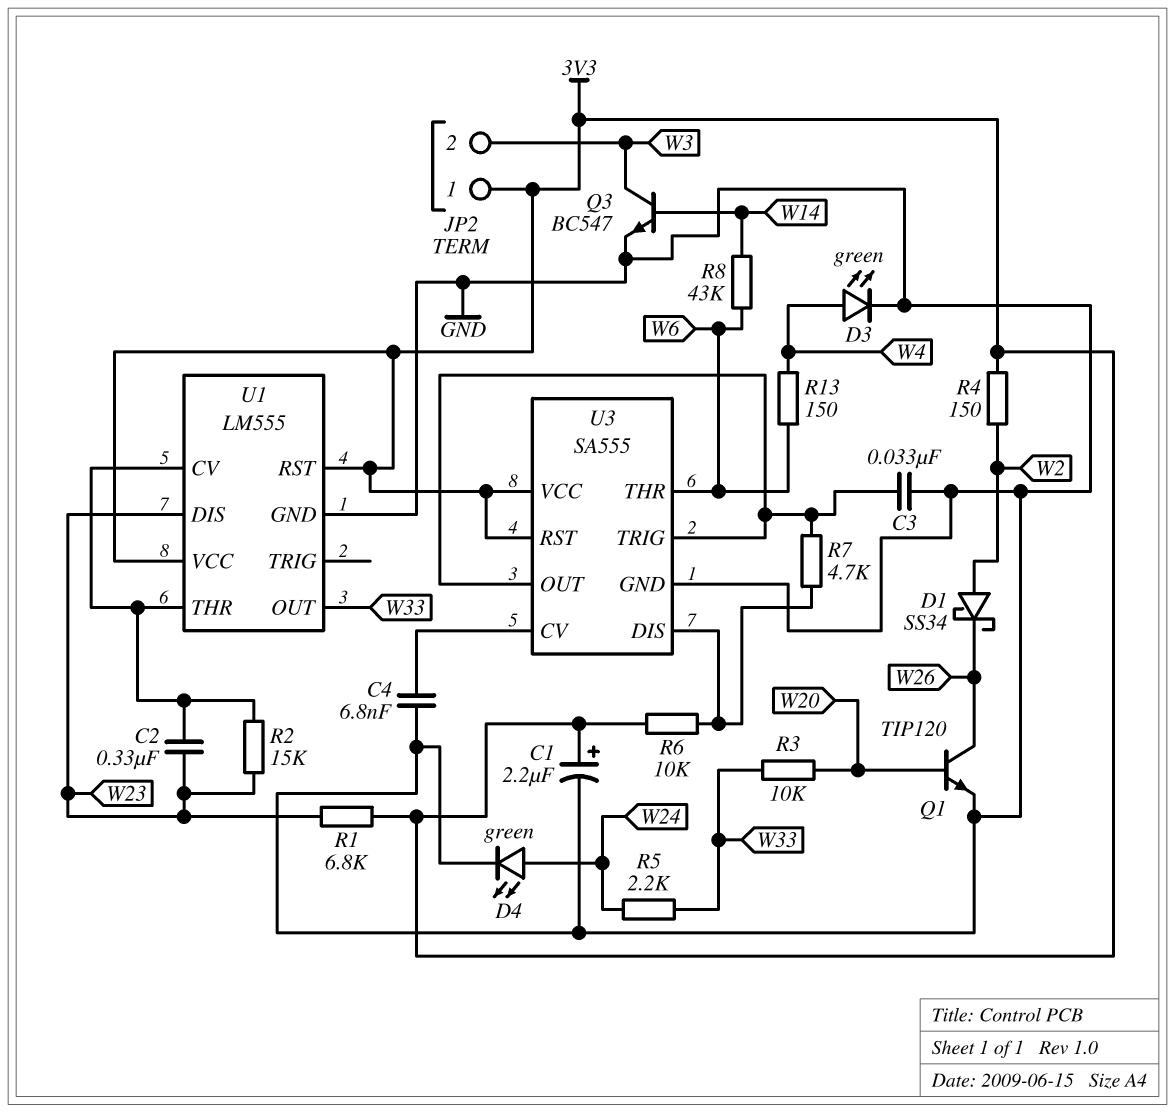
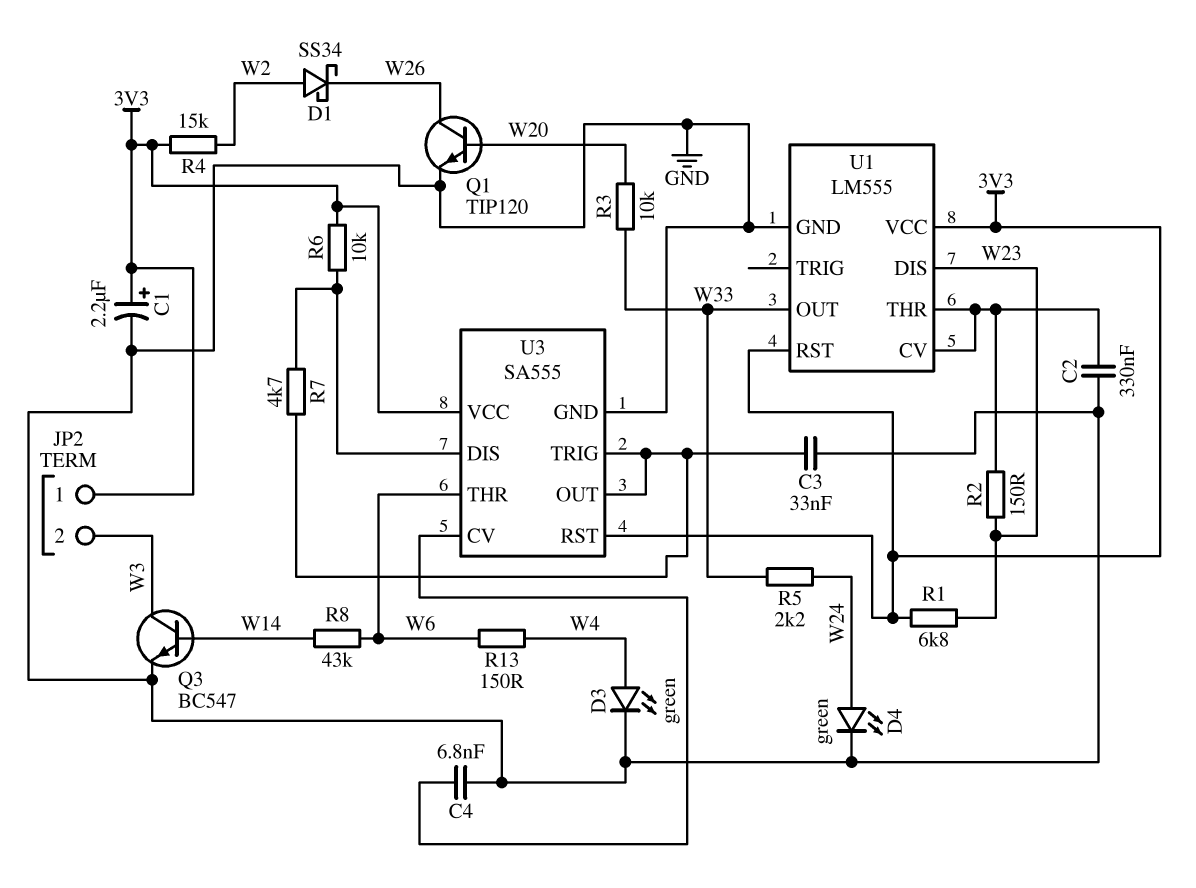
C2: 330nF (U1/CV, W23) -> 330nF (GND, U1/CV)
R2: 15k (U1/CV, W23) -> 150 (U1/CV, W23)
R4: 150 (3V3, W2) -> 15k (3V3, W2)

